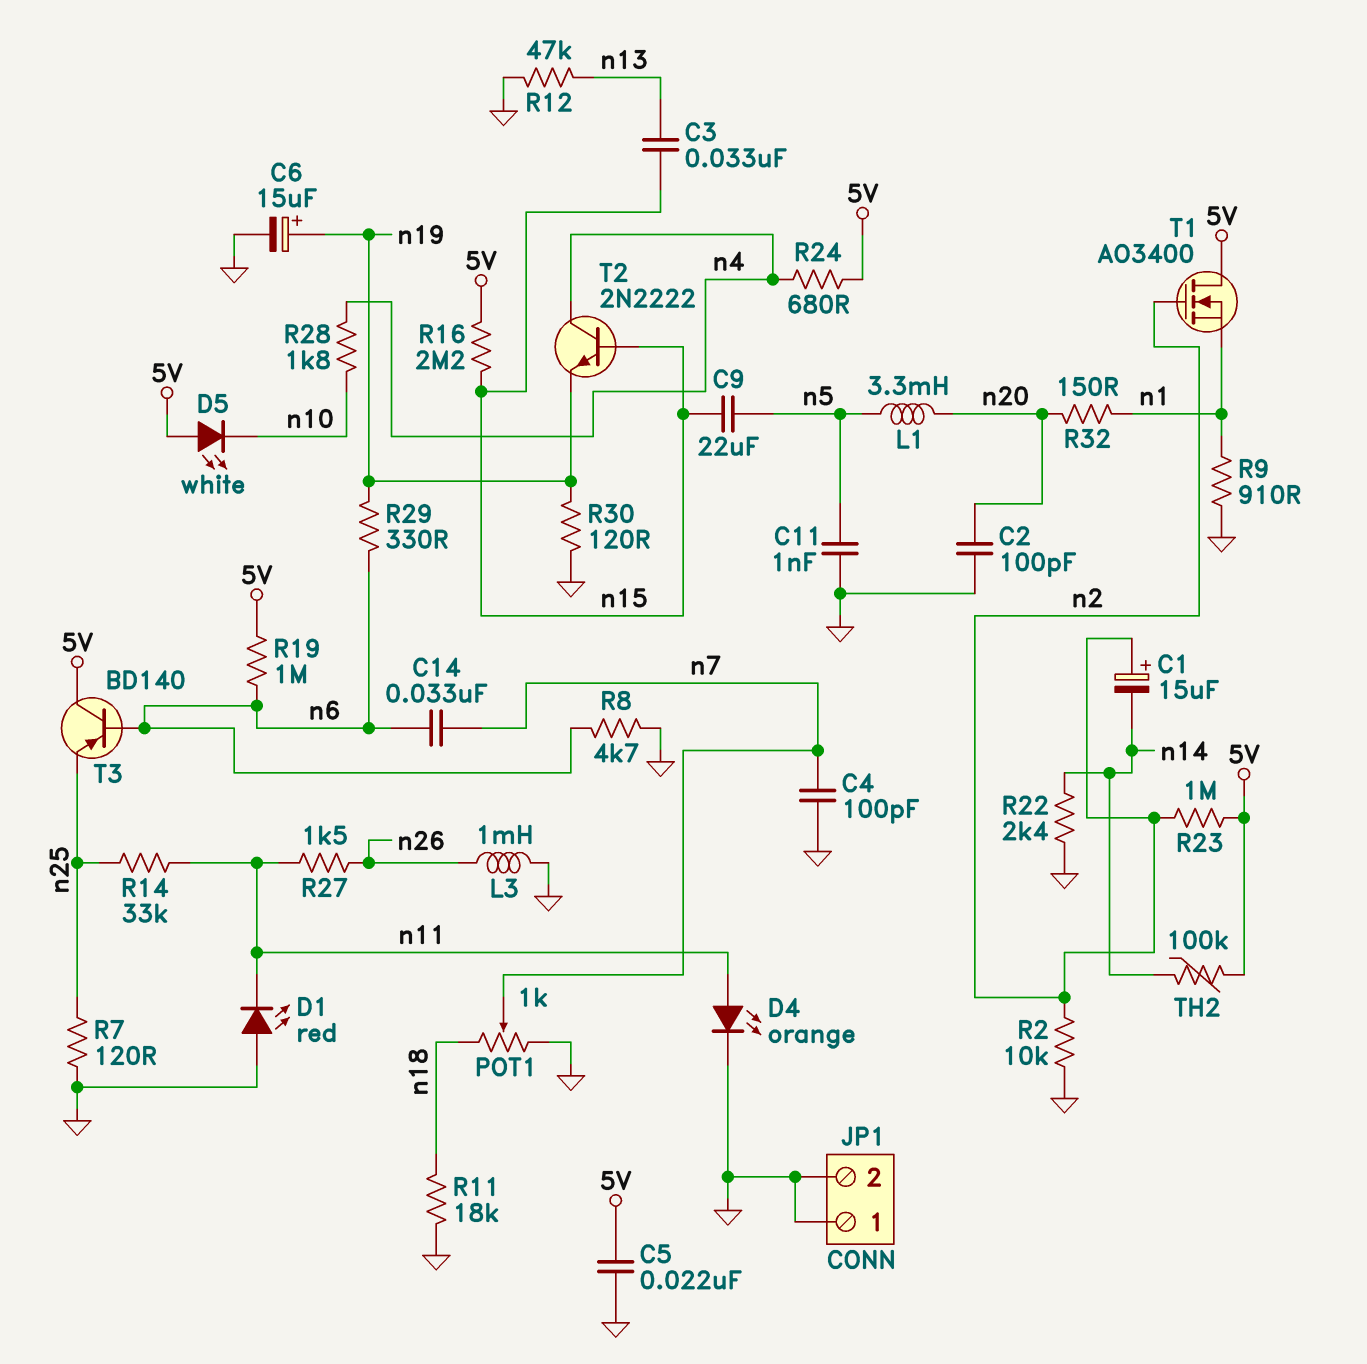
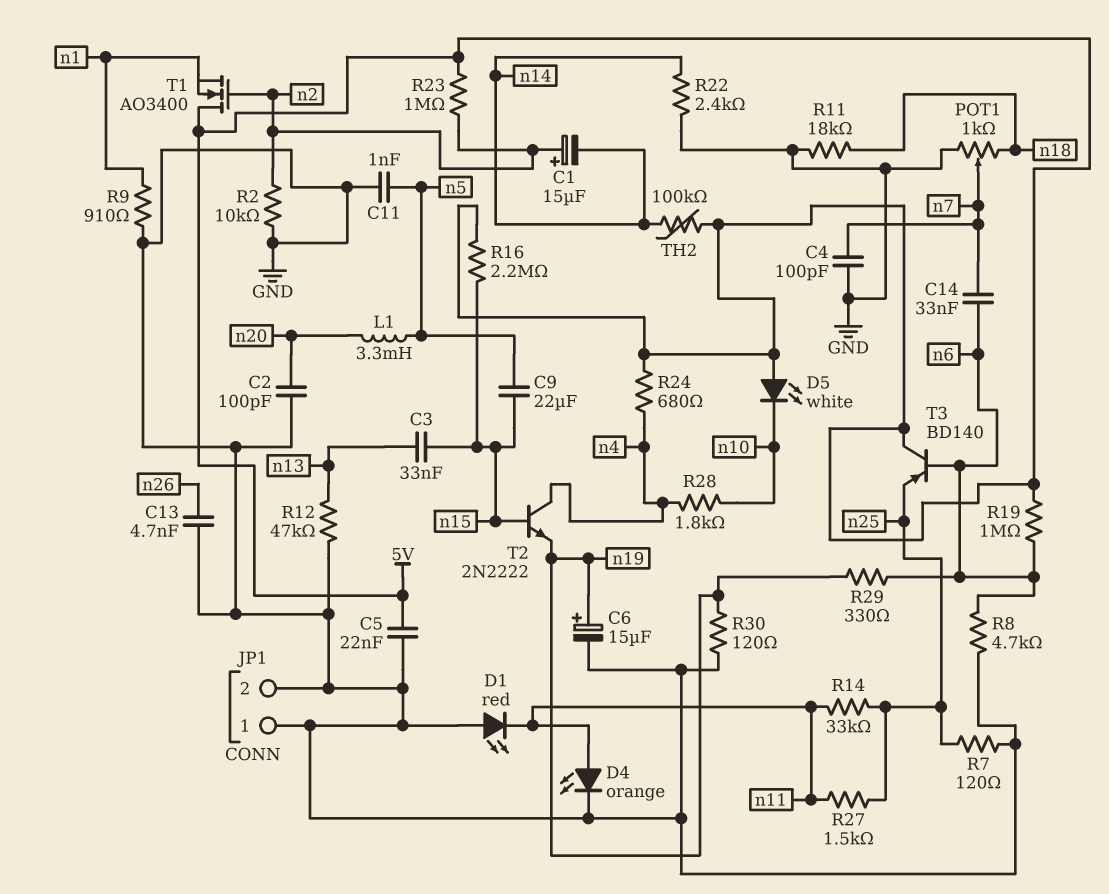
C13: none -> 4.7nF (GND, n26)
L3: 1mH (GND, n26) -> none
R27: 1.5k (n11, n26) -> 1.5k (n11, n25)
R32: 150 (n1, n20) -> none

